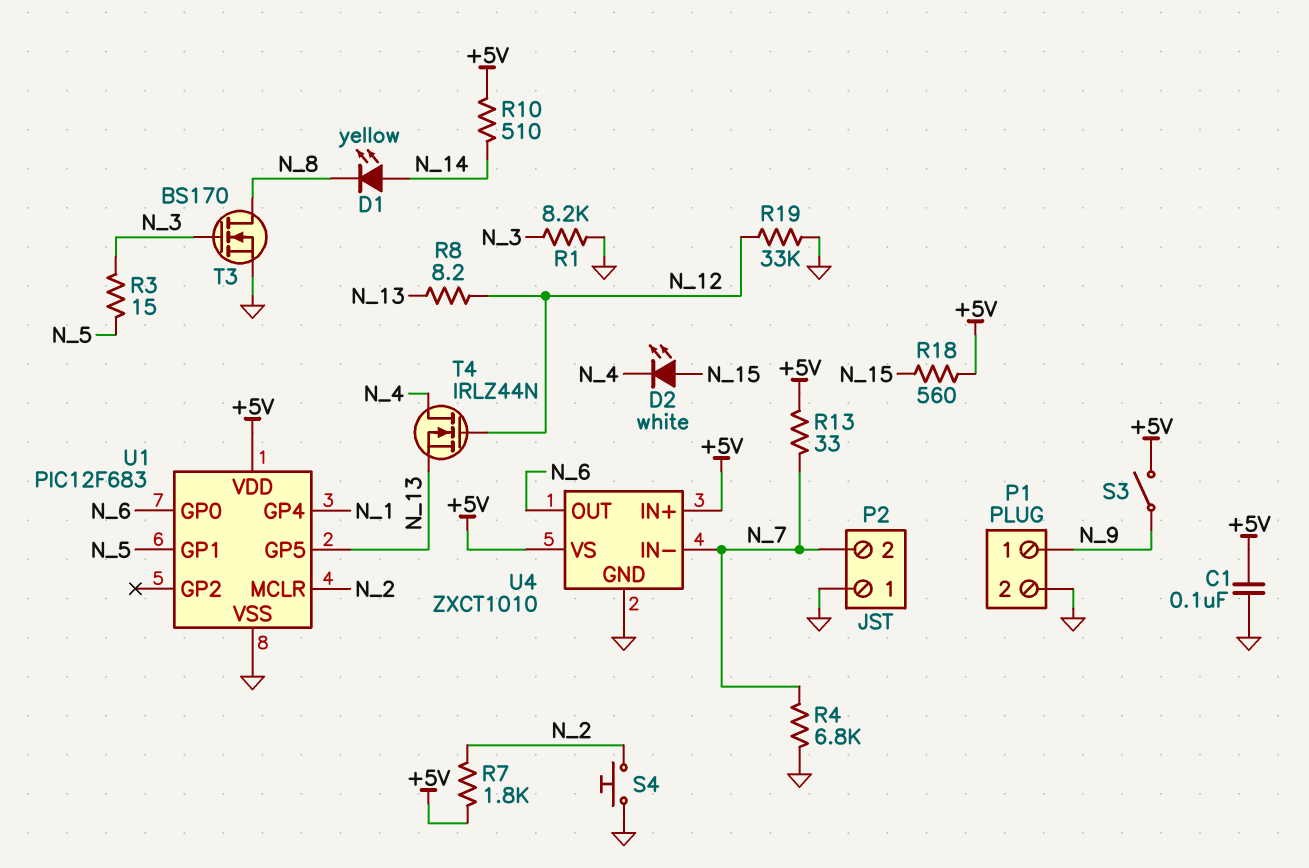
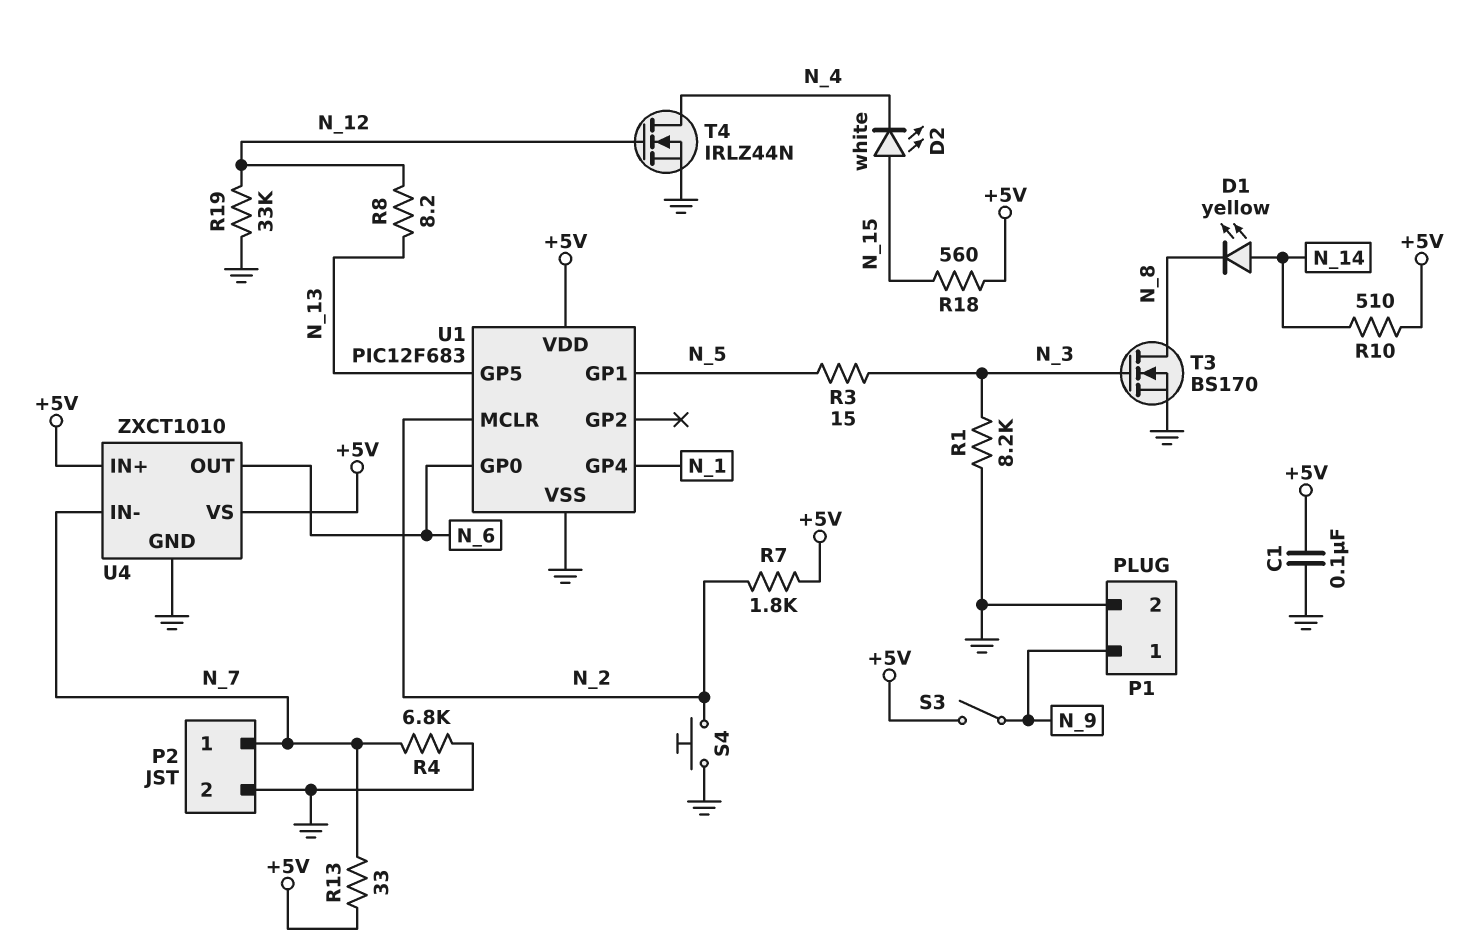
P2 pin 1: GND -> N_7
P2 pin 2: N_7 -> GND
T4: NMOS IRLZ44N (G N_12, D N_4, S N_13) -> NMOS IRLZ44N (G N_12, D N_4, S GND)

